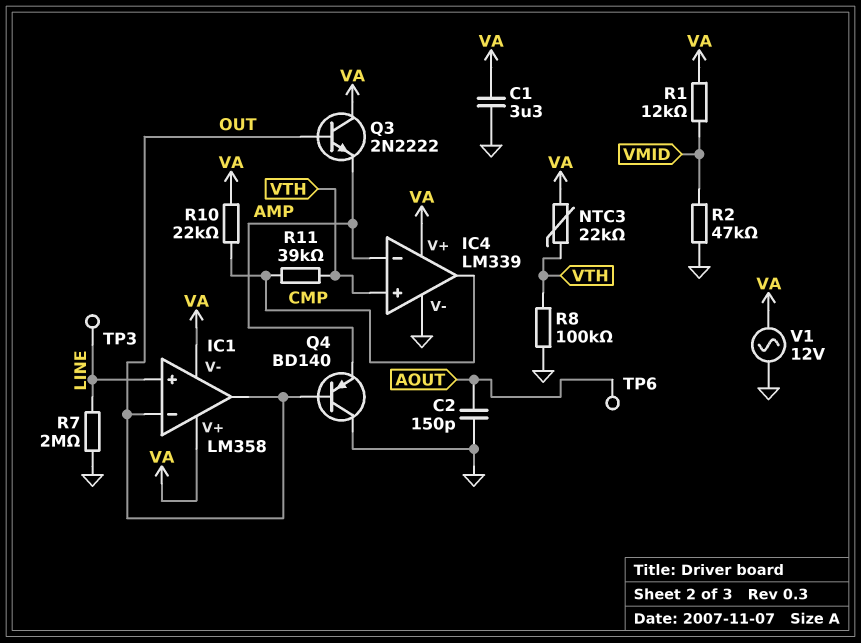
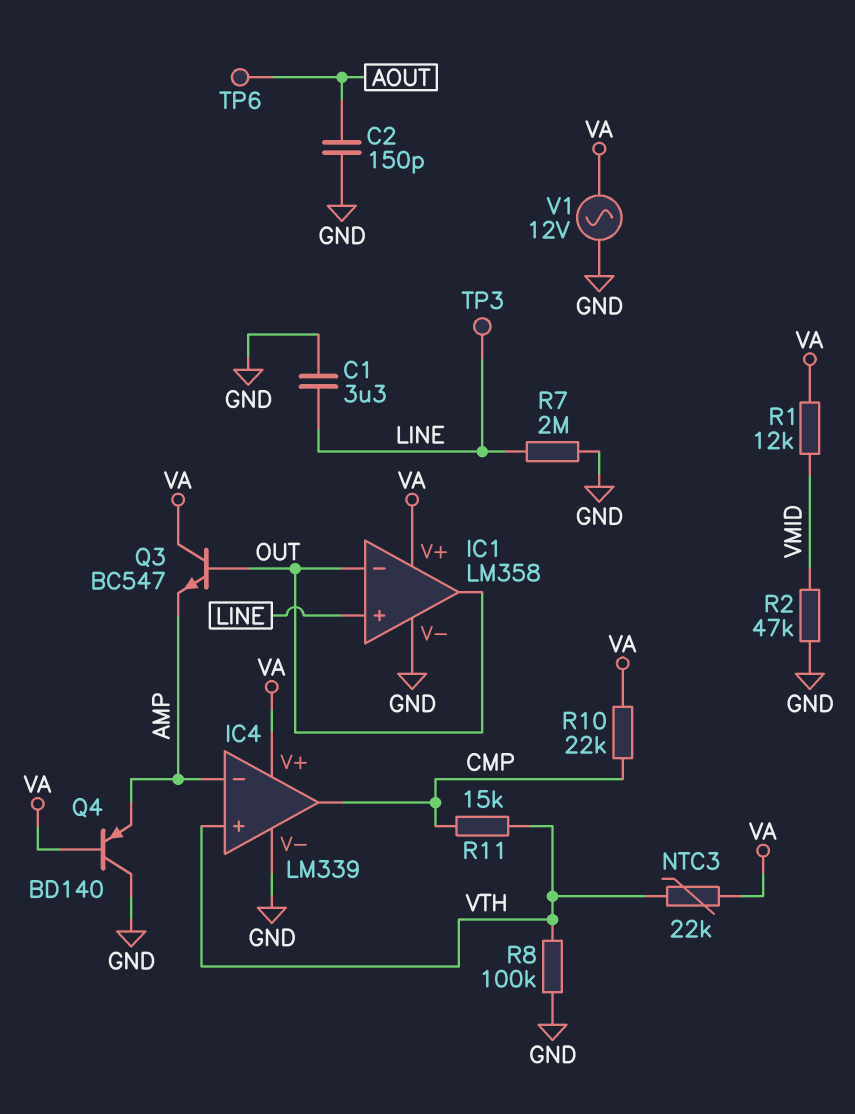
C1: 3.3uF (GND, VA) -> 3.3uF (GND, LINE)
IC1 pin V-: VA -> GND
Q3: NPN 2N2222 (B OUT, C VA, E AMP) -> NPN BC547 (B OUT, C VA, E AMP)
Q4: PNP BD140 (B OUT, C GND, E AMP) -> PNP BD140 (B VA, C GND, E AMP)
R11: 39k (CMP, VTH) -> 15k (CMP, VTH)

